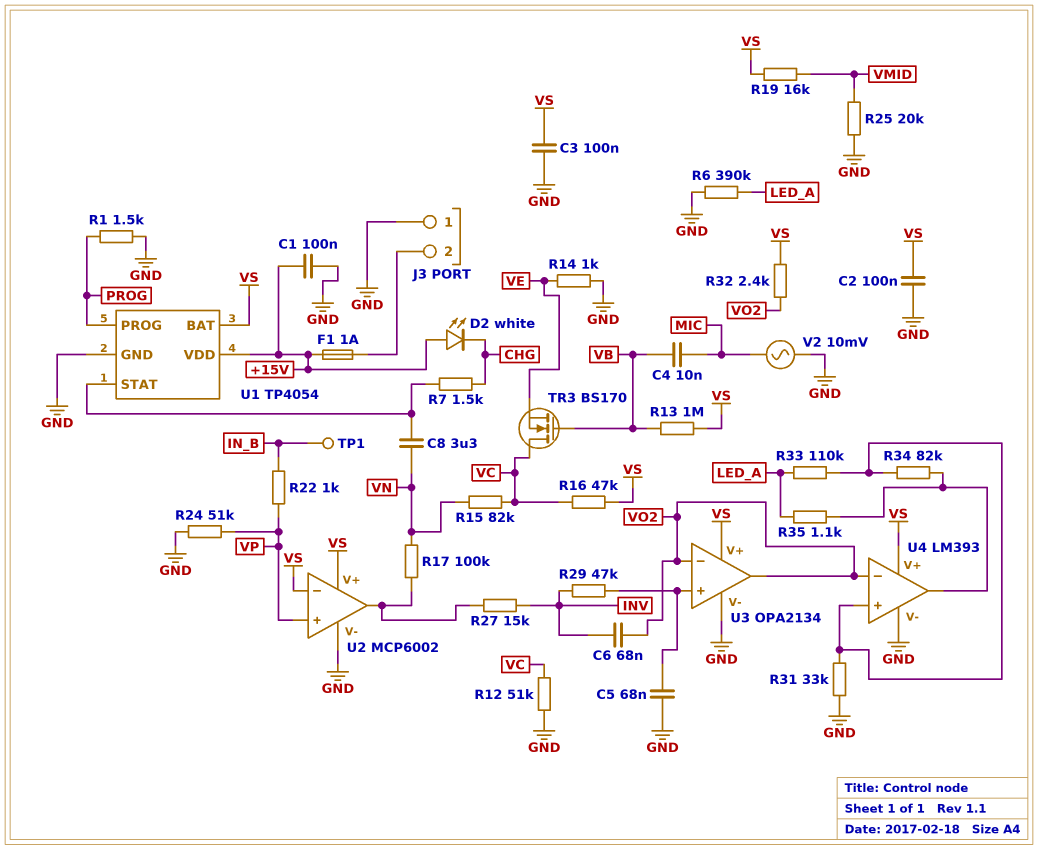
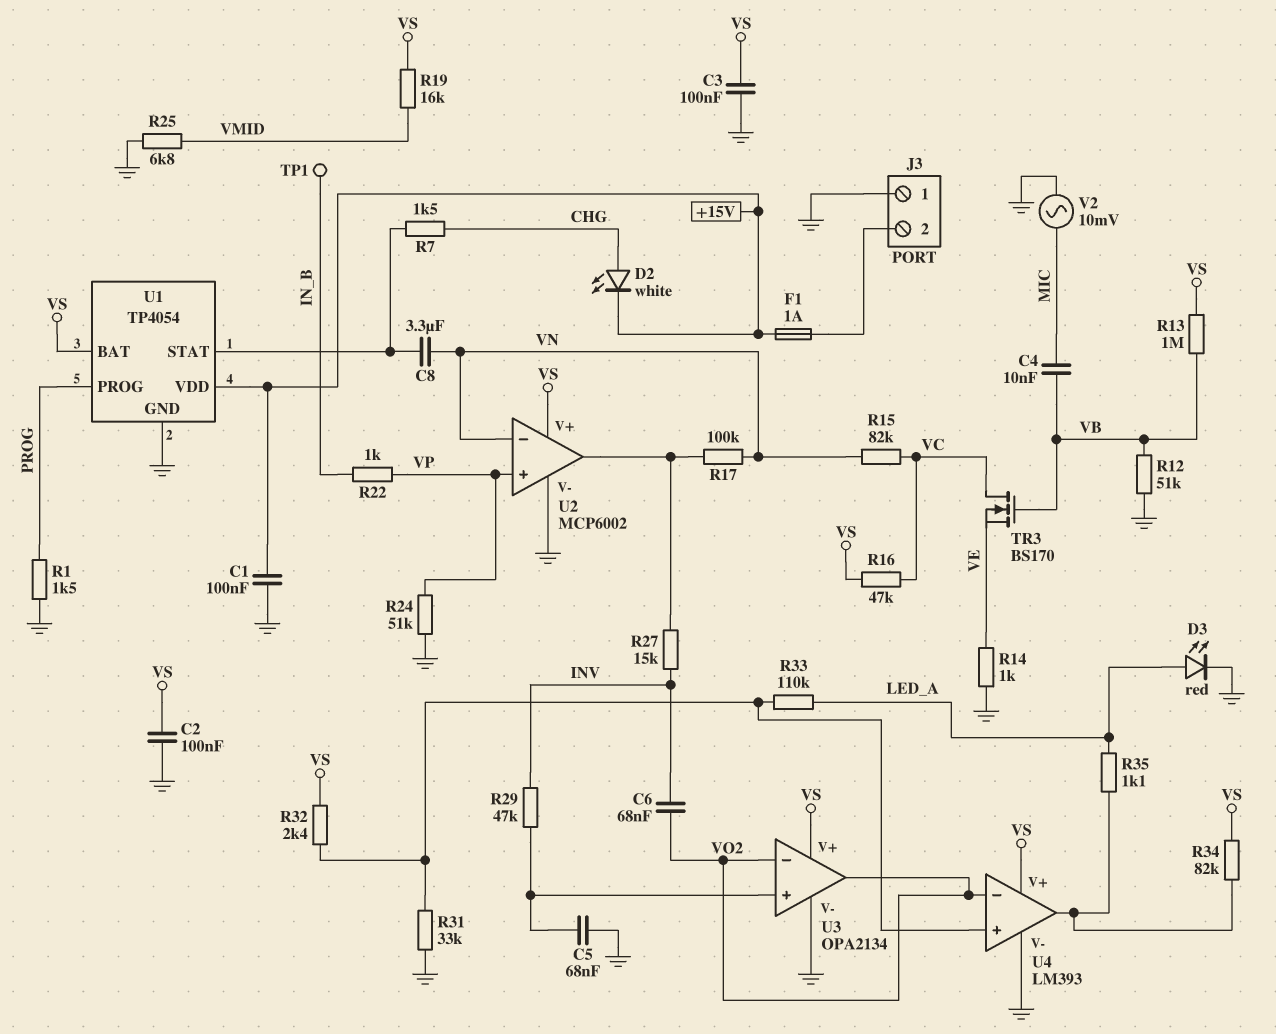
D2: LED white (A +15V, K CHG) -> LED white (A CHG, K +15V)
D3: none -> LED red (A LED_A, K GND)
R6: 390k (GND, LED_A) -> none
R12: 51k (GND, VC) -> 51k (GND, VB)
R25: 20k (GND, VMID) -> 6.8k (GND, VMID)
R32: 2.4k (VO2, VS) -> 2.4k (U4/in+, VS)
R34: 82k (U4/in+, U4/out) -> 82k (U4/out, VS)
U2 pin in-: VS -> VN

